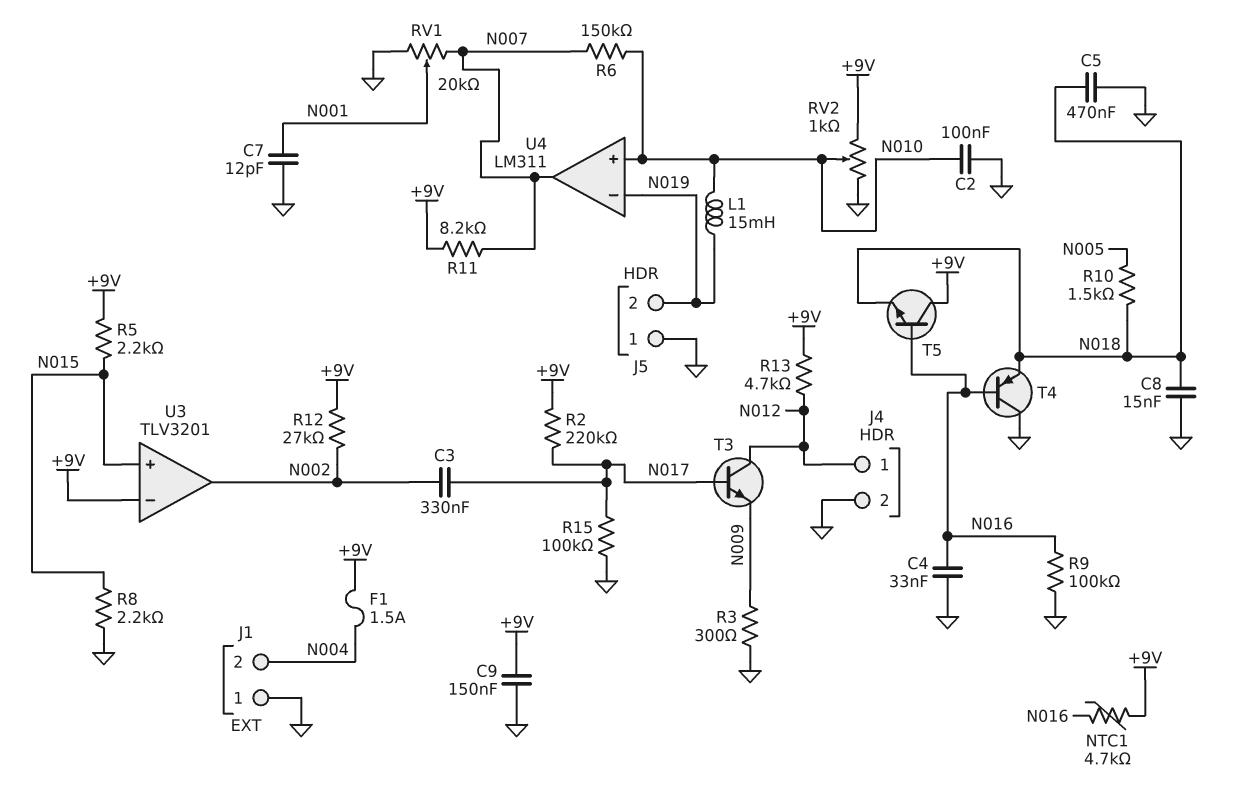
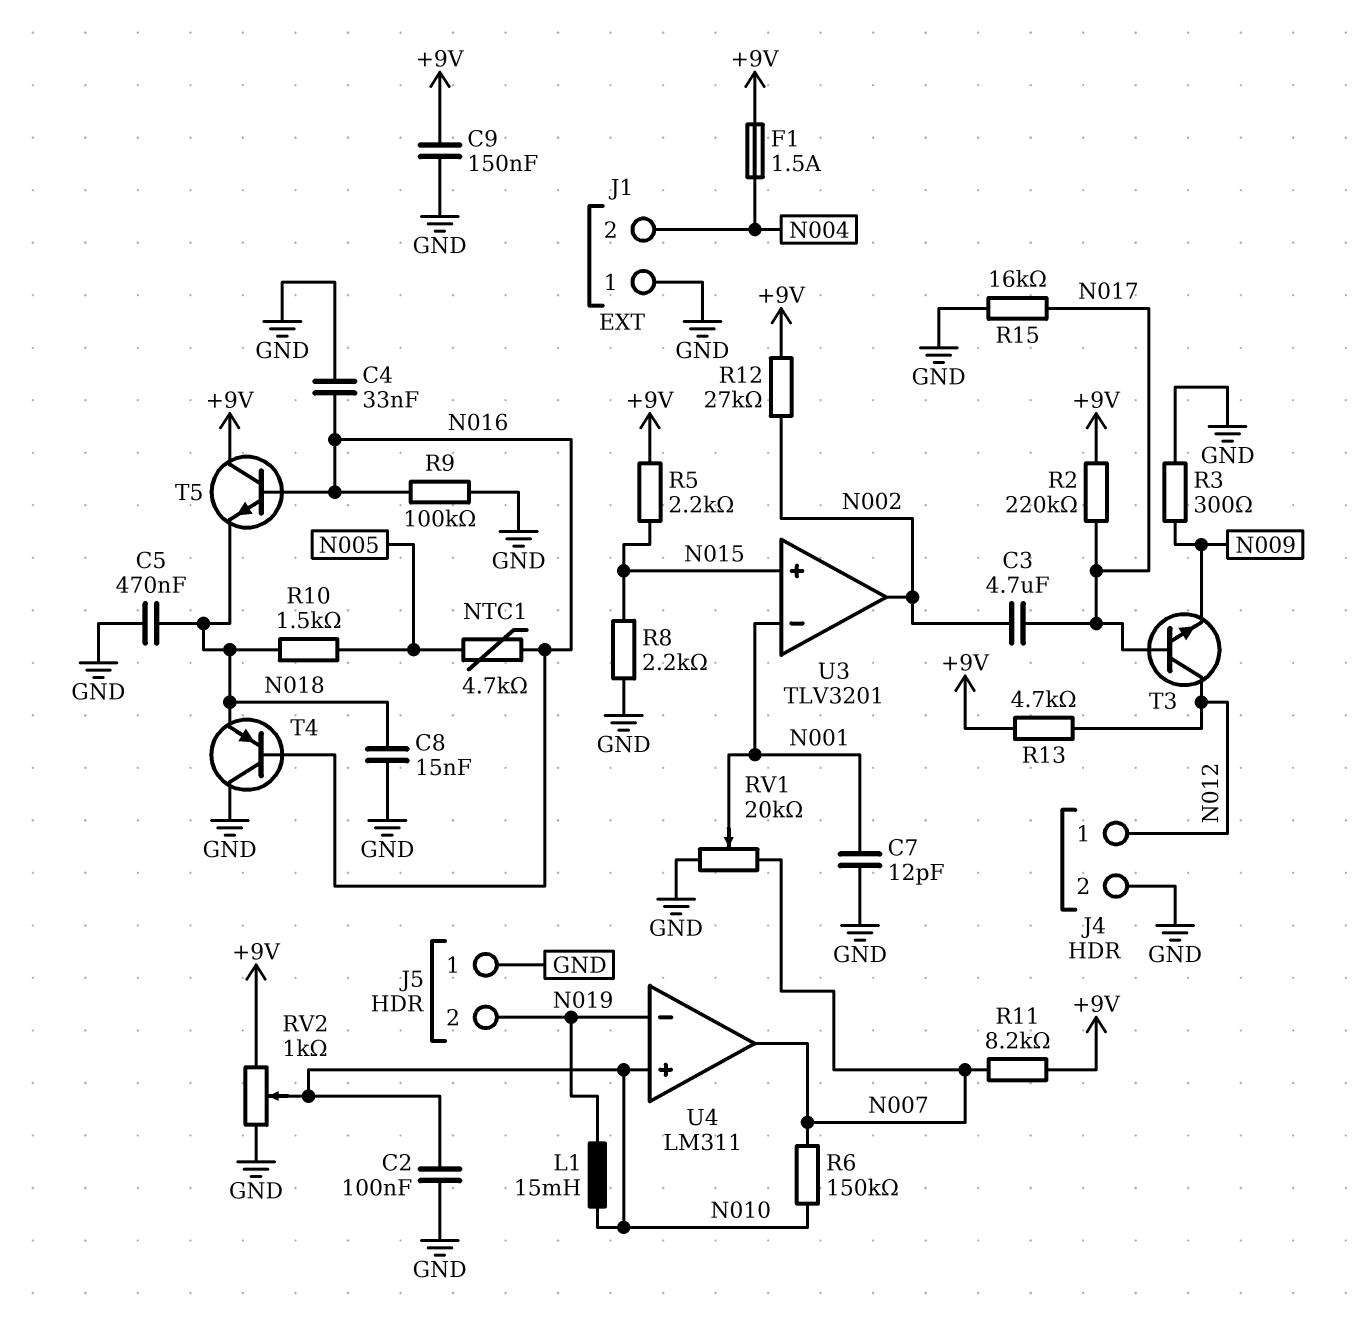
C3: 330nF (N002, N017) -> 4.7uF (N002, N017)
NTC1: 4.7k (+9V, N016) -> 4.7k (N005, N016)
R15: 100k (GND, N017) -> 16k (GND, N017)
U3 pin in-: +9V -> N001

